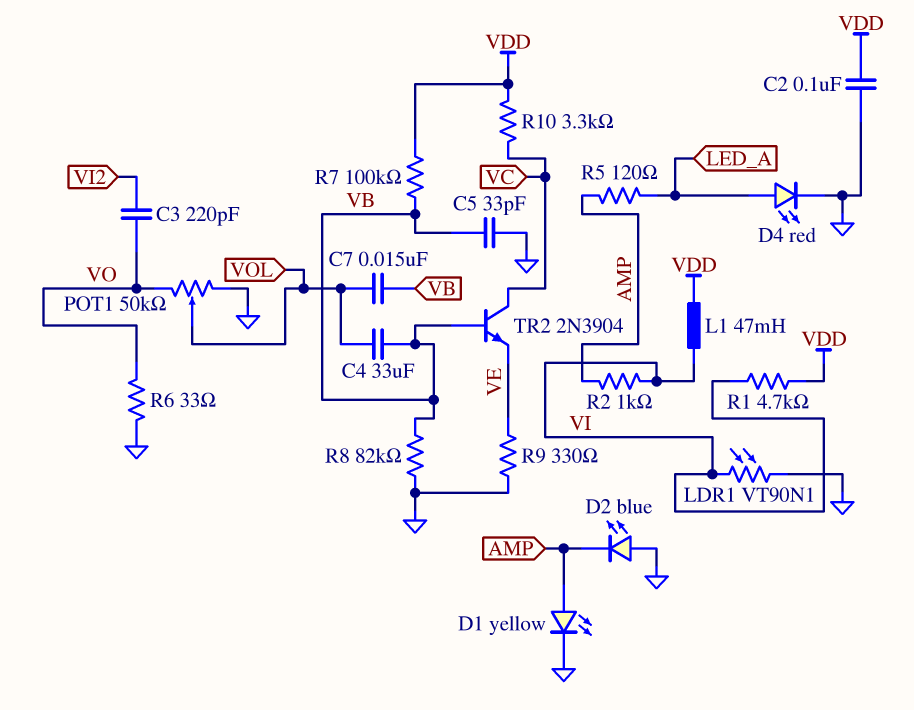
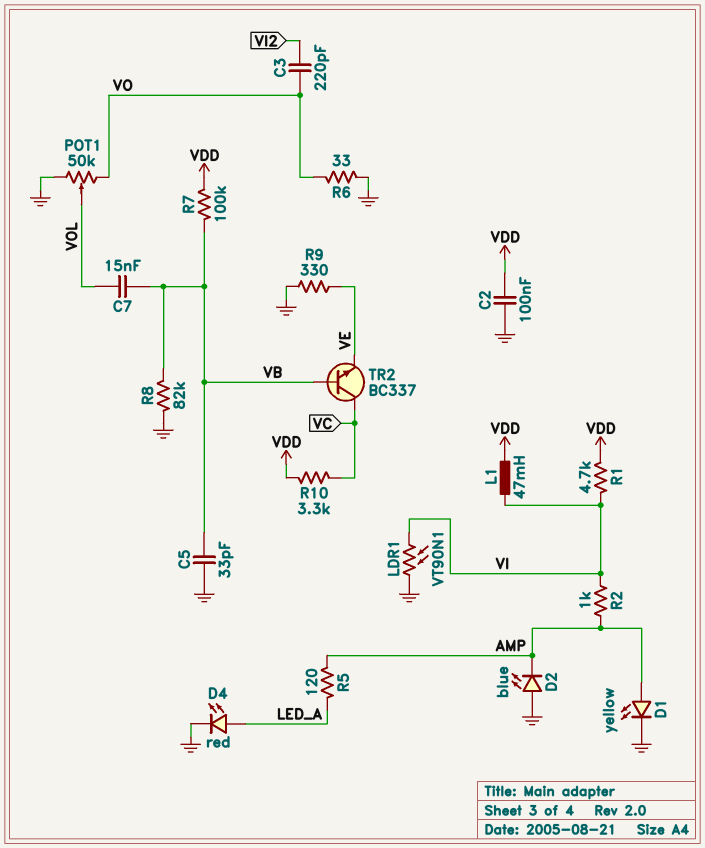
C4: 33uF (VB, VOL) -> none
TR2: NPN 2N3904 (B VB, C VC, E VE) -> NPN BC337 (B VB, C VC, E VE)

